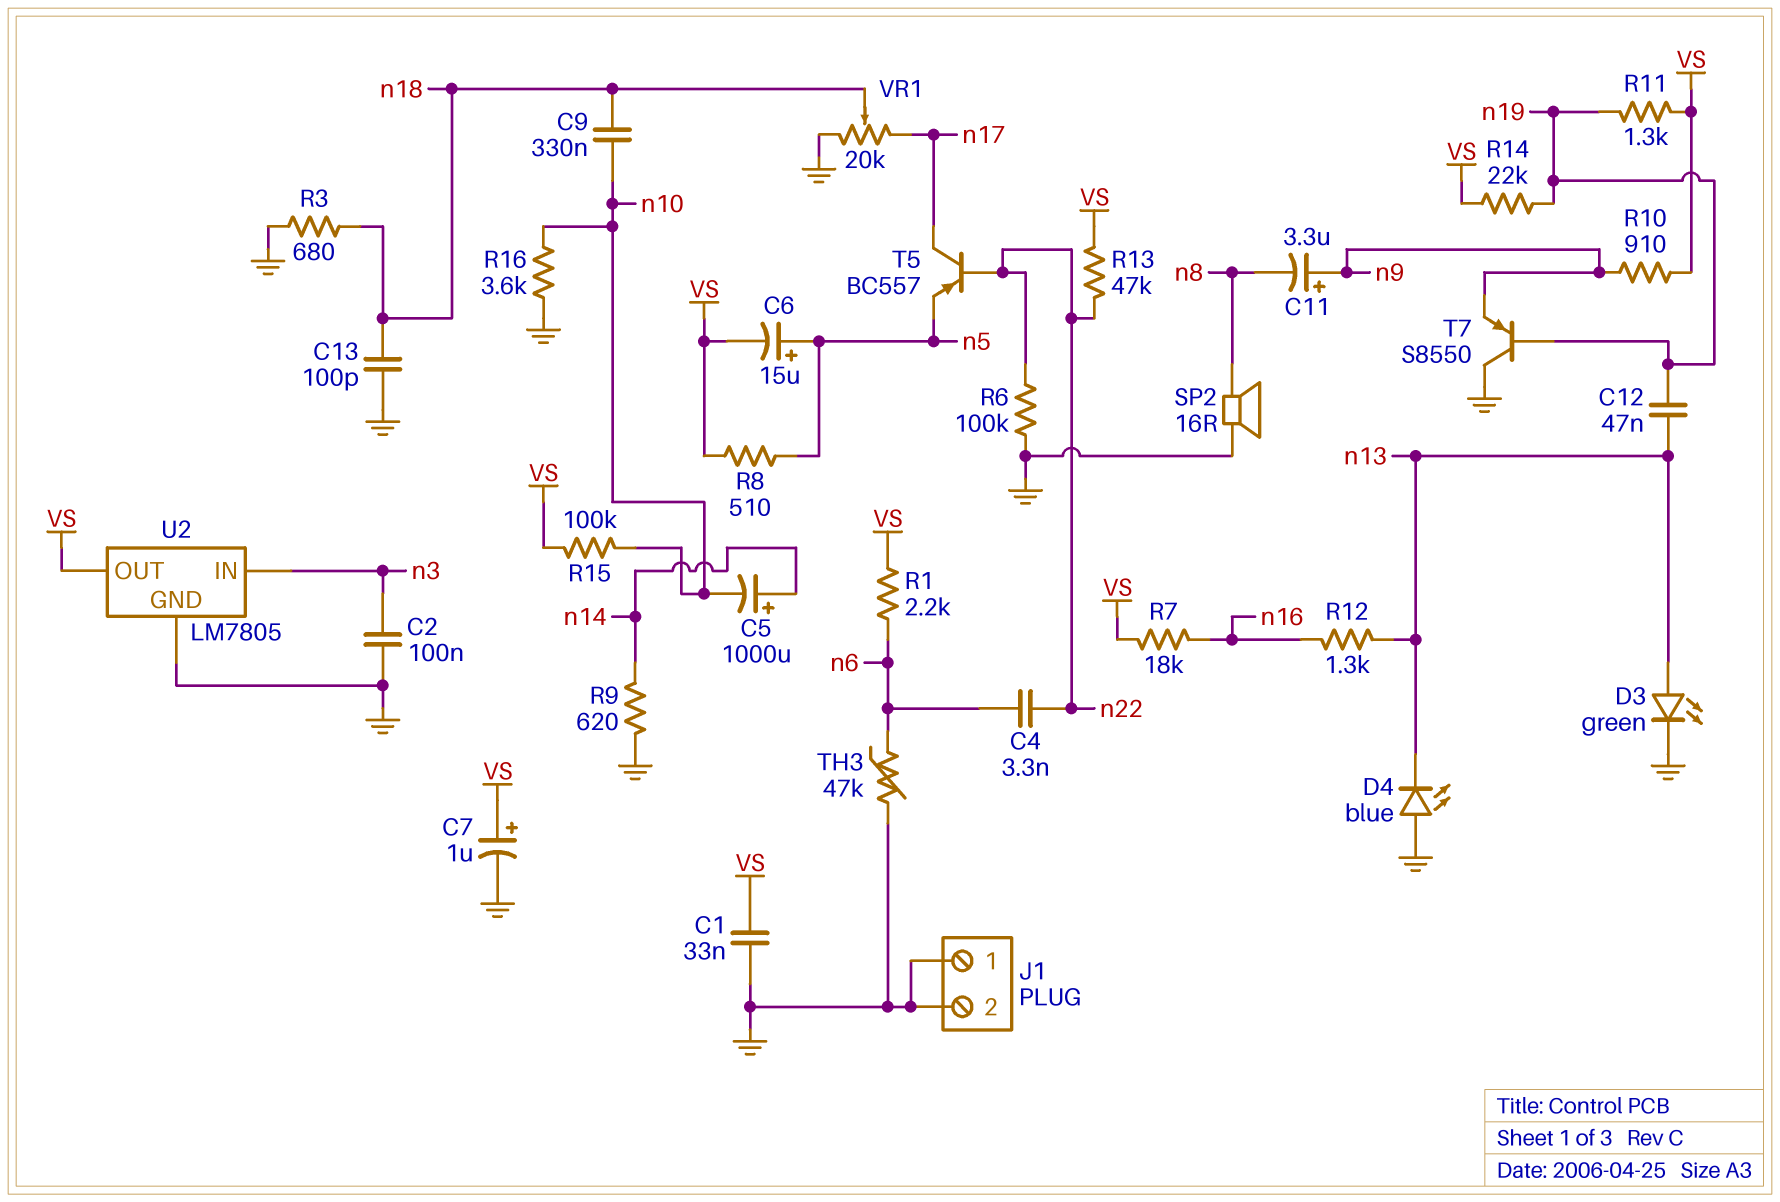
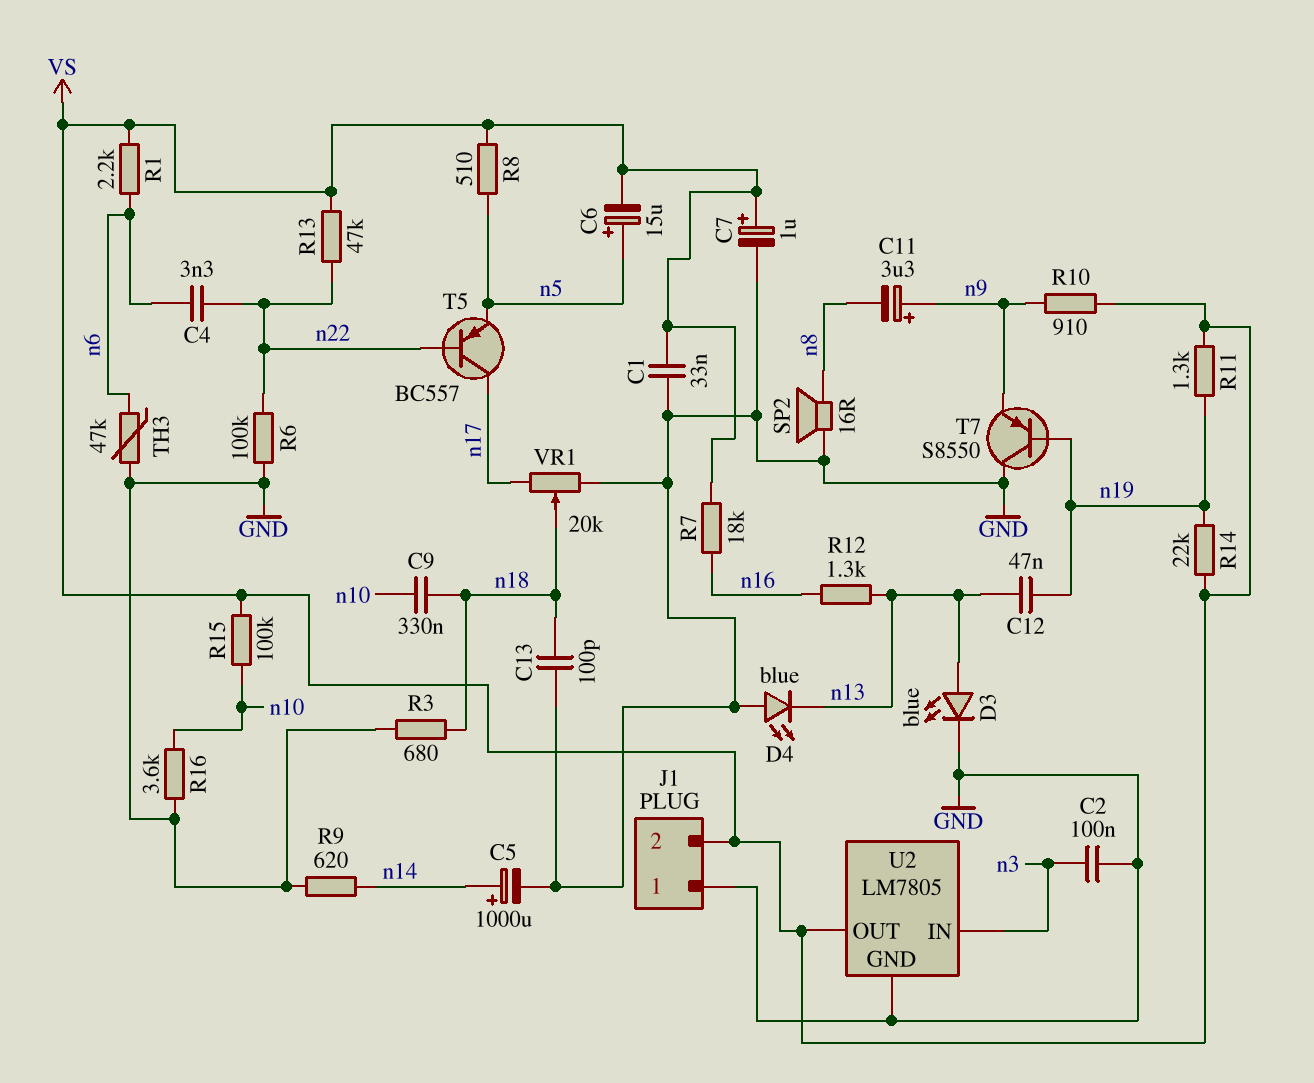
C5: 1000uF (plus n14, minus n10) -> 1000uF (plus n14, minus GND)
D3: LED green (A n13, K GND) -> LED blue (A n13, K GND)
J1 pin 2: GND -> VS

